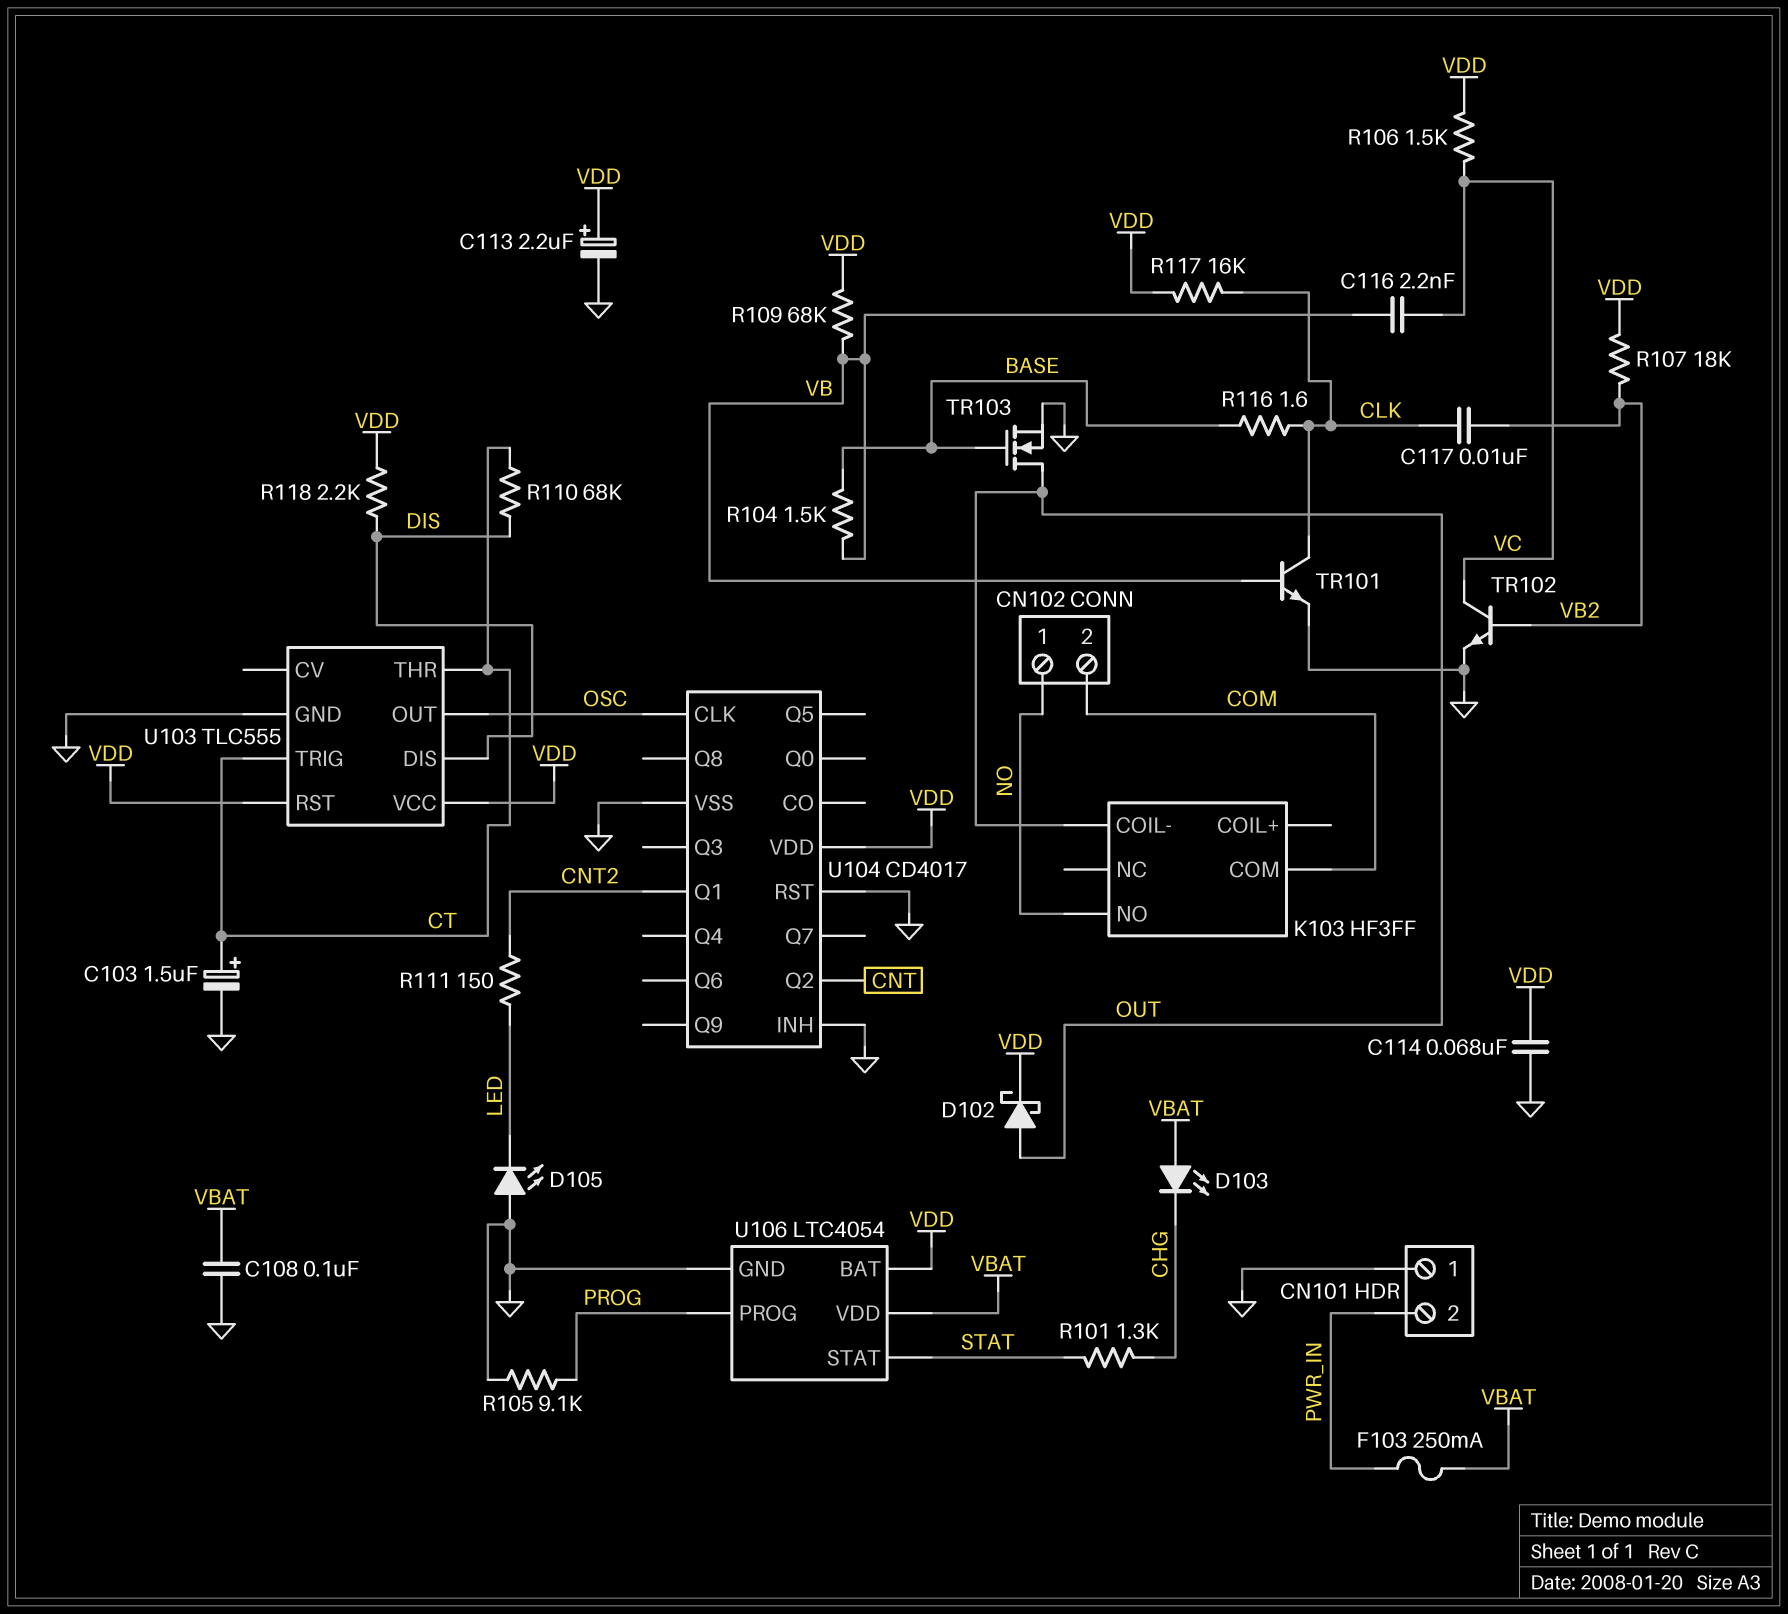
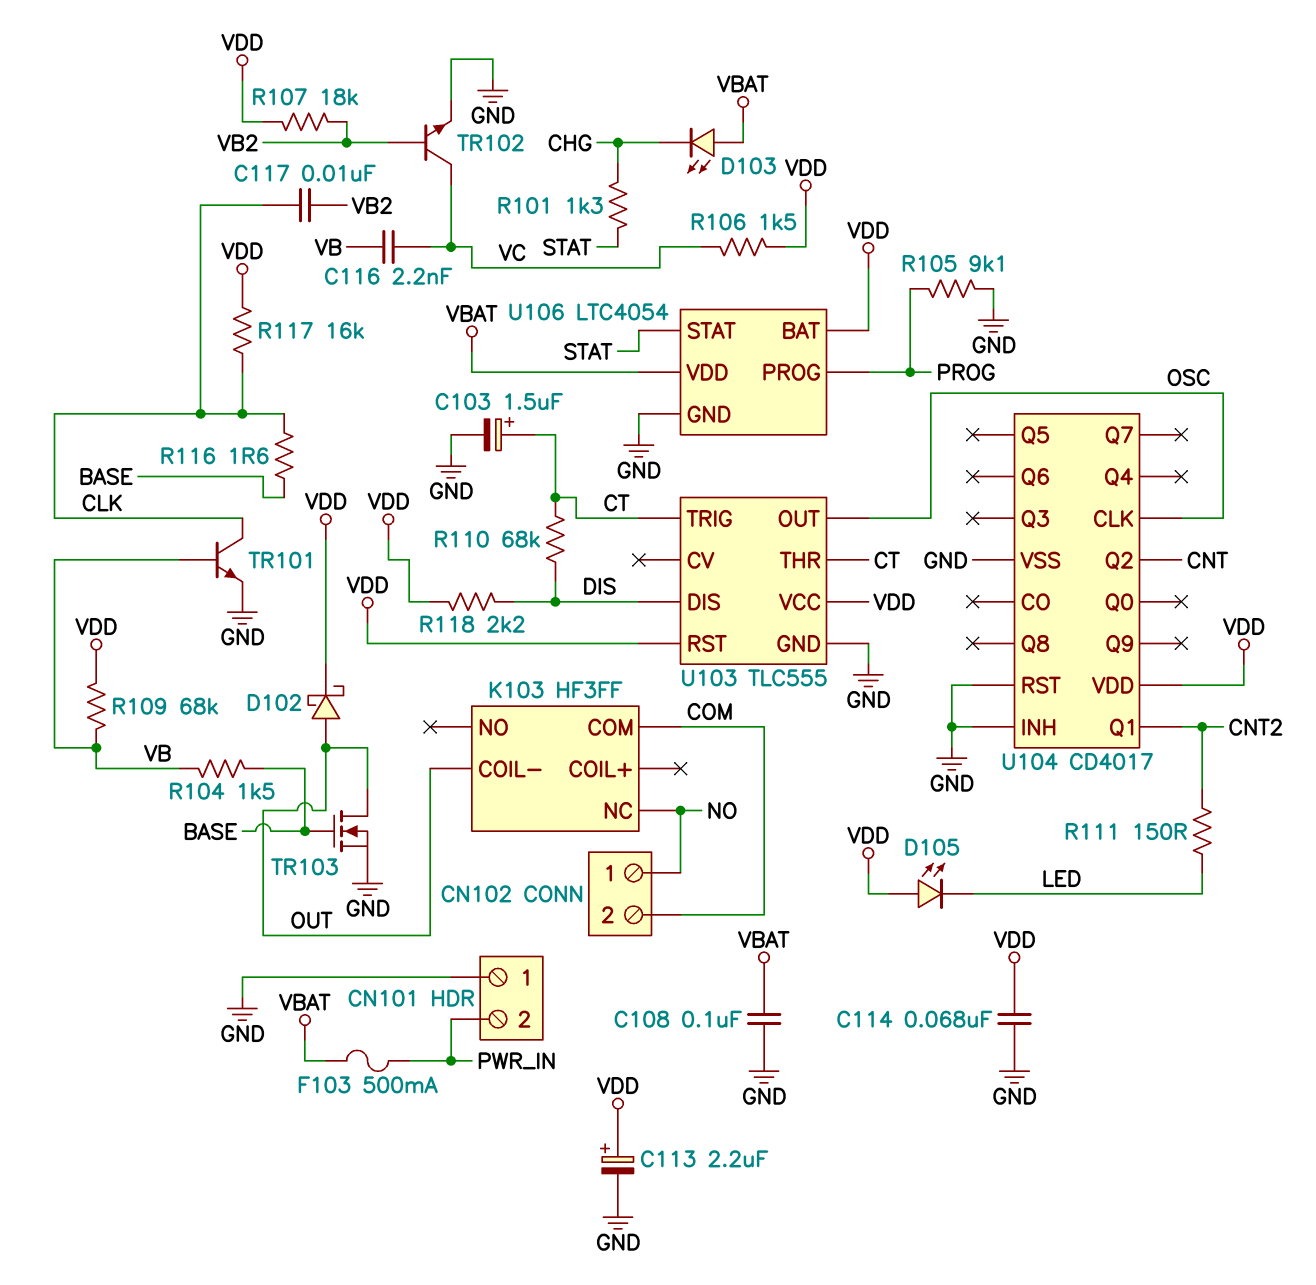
D105: LED (A GND, K LED) -> LED (A VDD, K LED)
F103: 250mA (PWR_IN, VBAT) -> 500mA (PWR_IN, VBAT)
K103 pin NC: none -> NO
K103 pin NO: NO -> none

